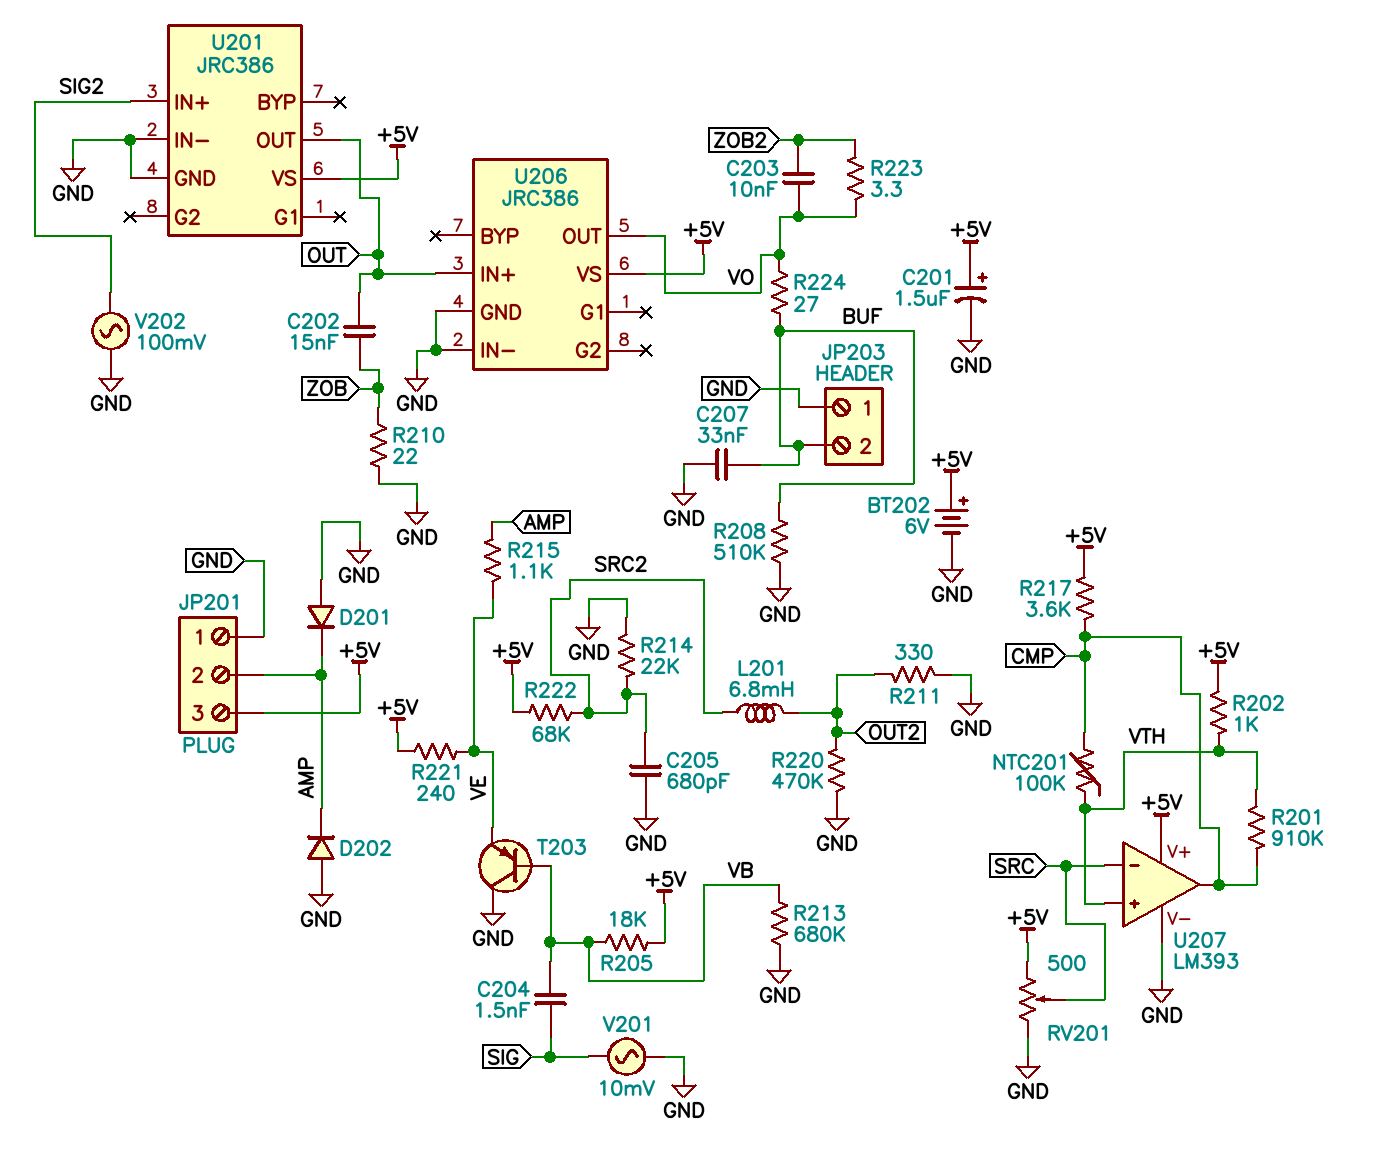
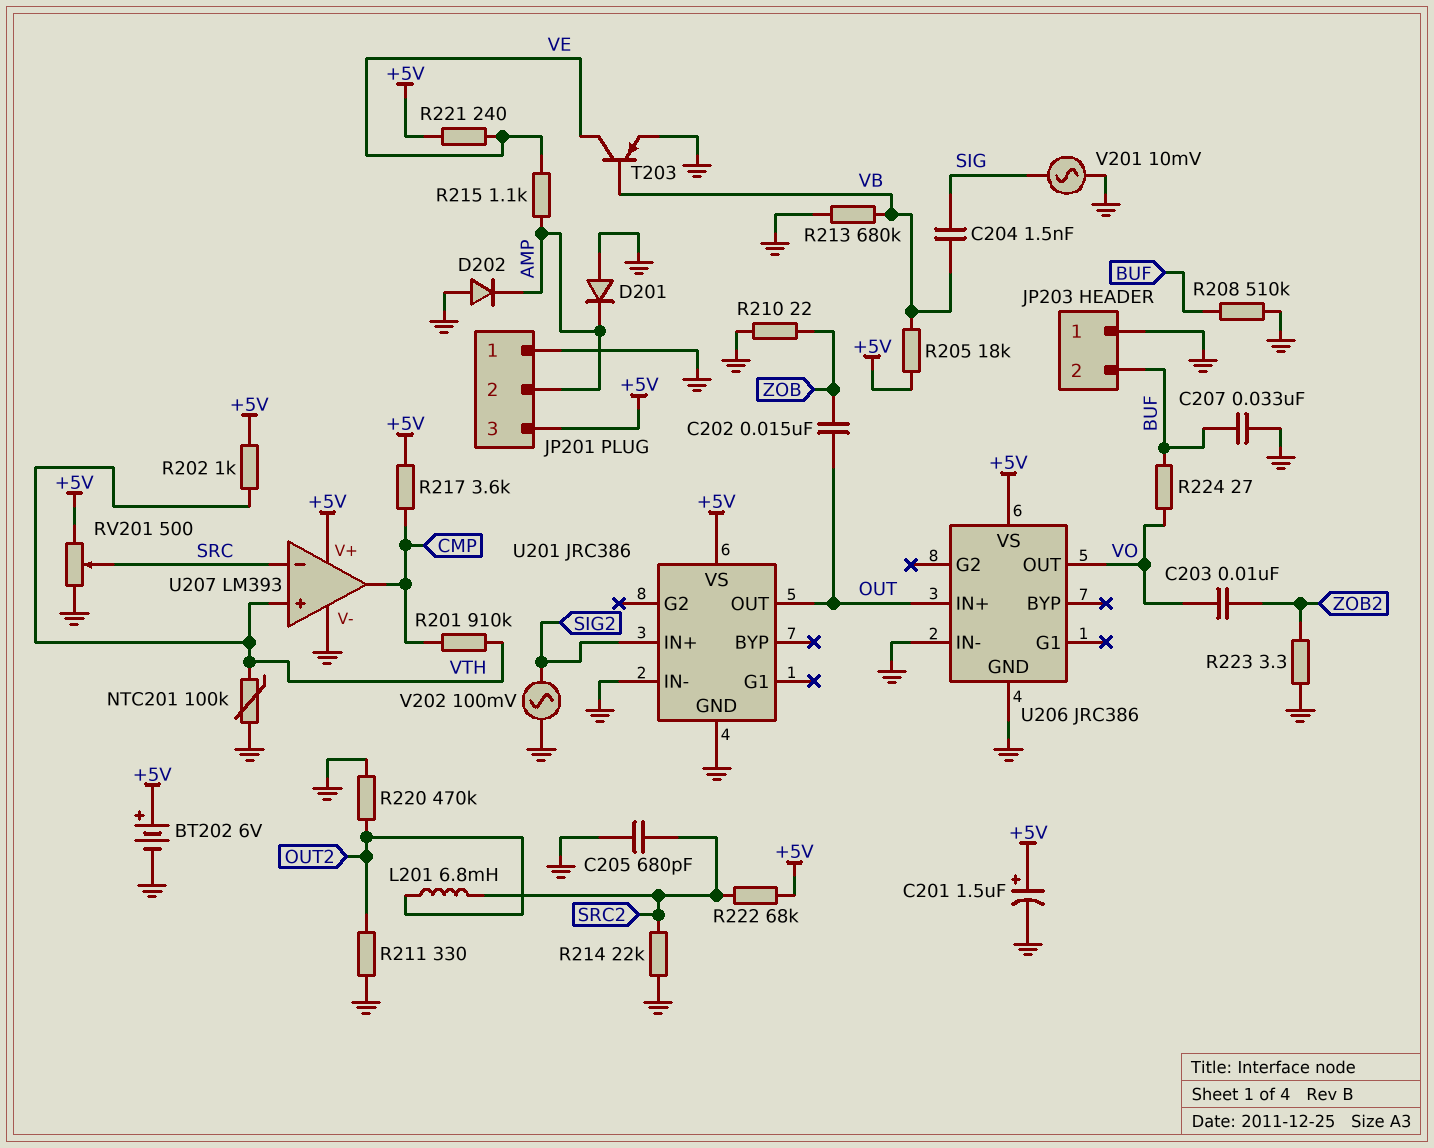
NTC201: 100k (CMP, VTH) -> 100k (GND, VTH)
R223: 3.3 (VO, ZOB2) -> 3.3 (GND, ZOB2)
T203: PNP (B VB, C GND, E VE) -> PNP (B VB, C VE, E GND)

